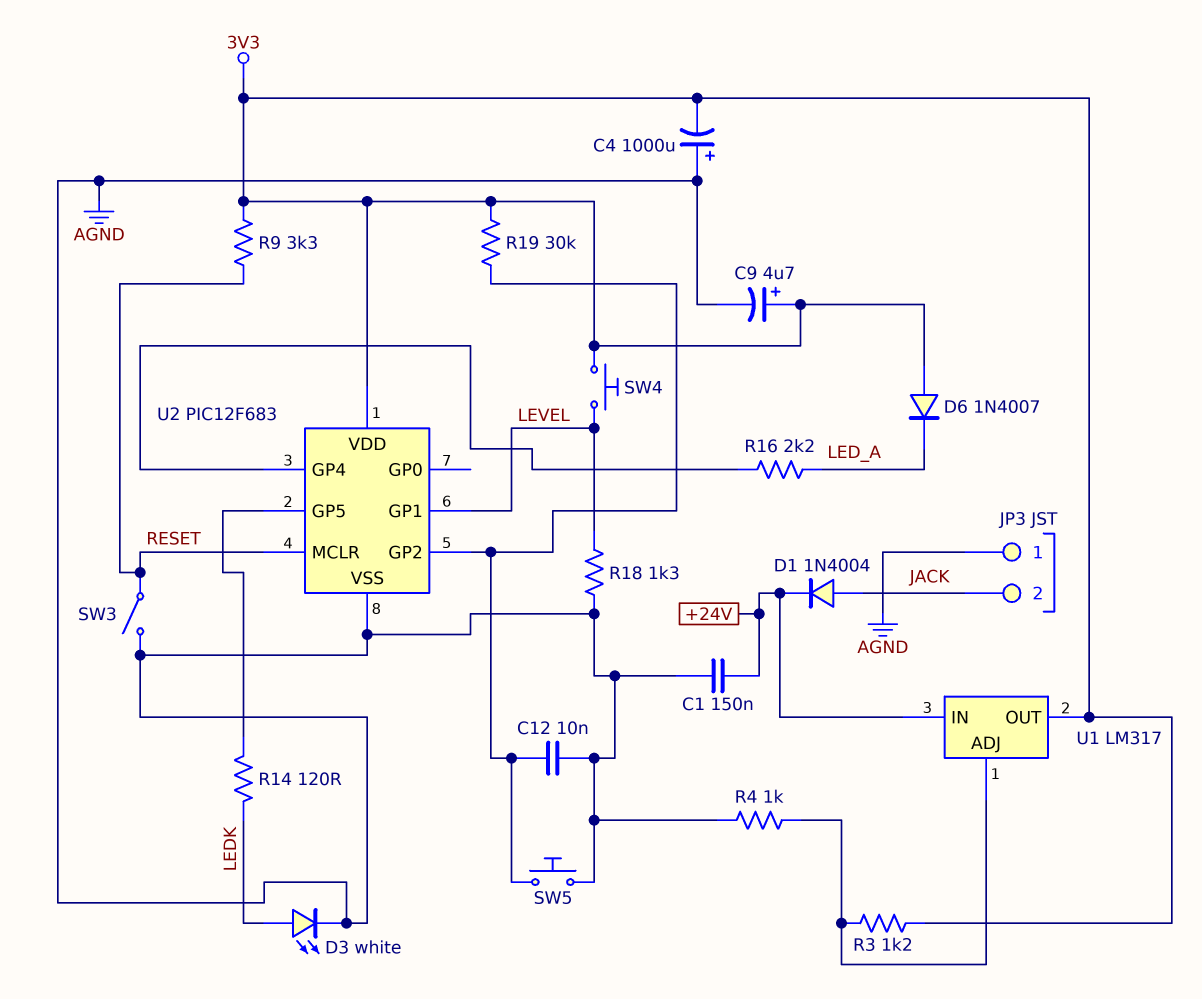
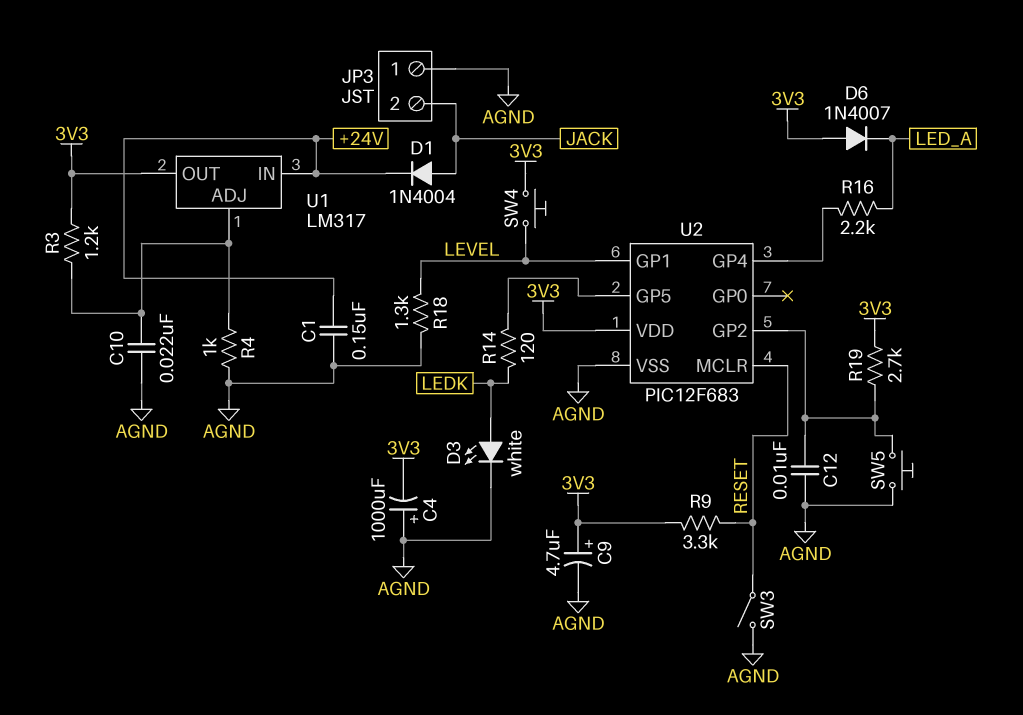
C10: none -> 22nF (AGND, U1/ADJ)
R19: 30k (3V3, U2/GP2) -> 2.7k (3V3, U2/GP2)

